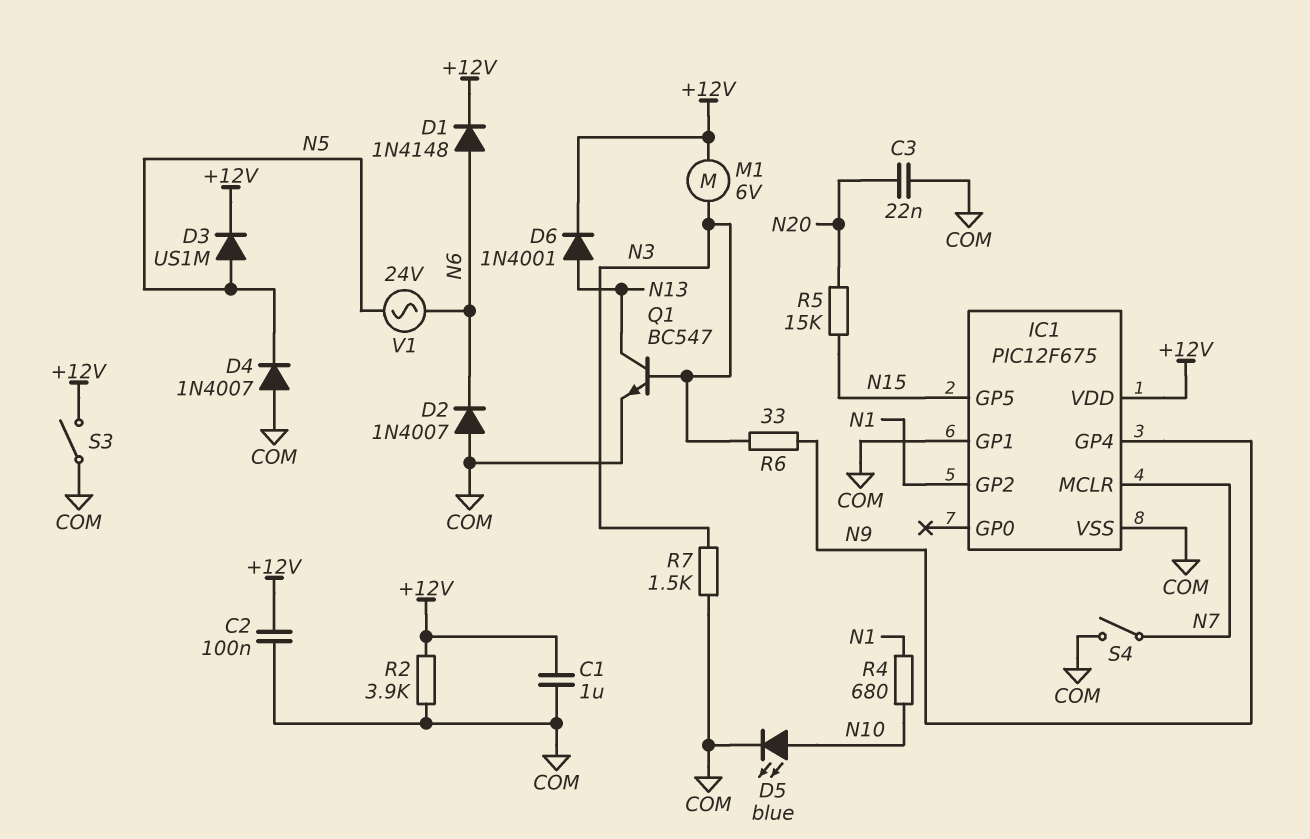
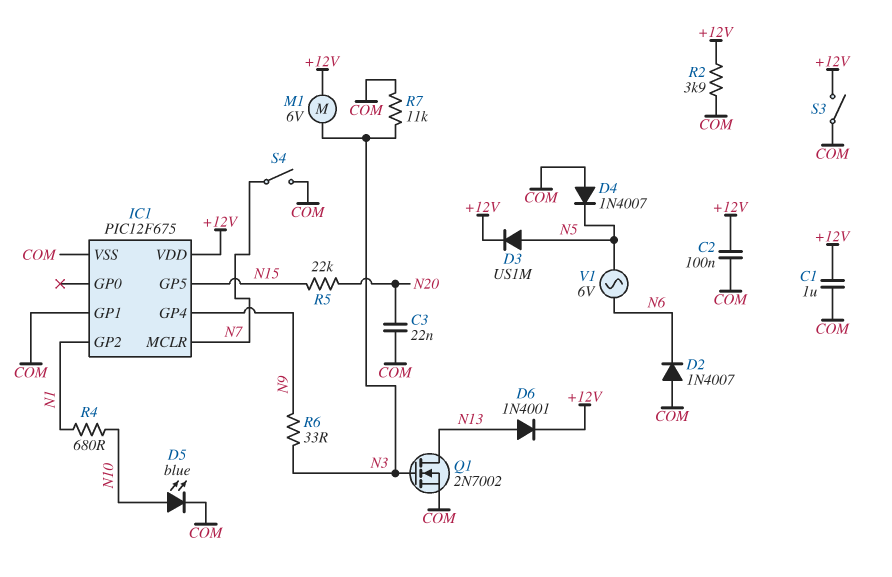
D1: diode 1N4148 (A N6, K +12V) -> none
Q1: NPN BC547 (B N3, C N13, E COM) -> NMOS 2N7002 (G N3, D N13, S COM)
R5: 15k (N15, N20) -> 22k (N15, N20)
R7: 1.5k (COM, N3) -> 11k (COM, N3)
V1: AC 24V (N5, N6) -> AC 6V (N5, N6)

